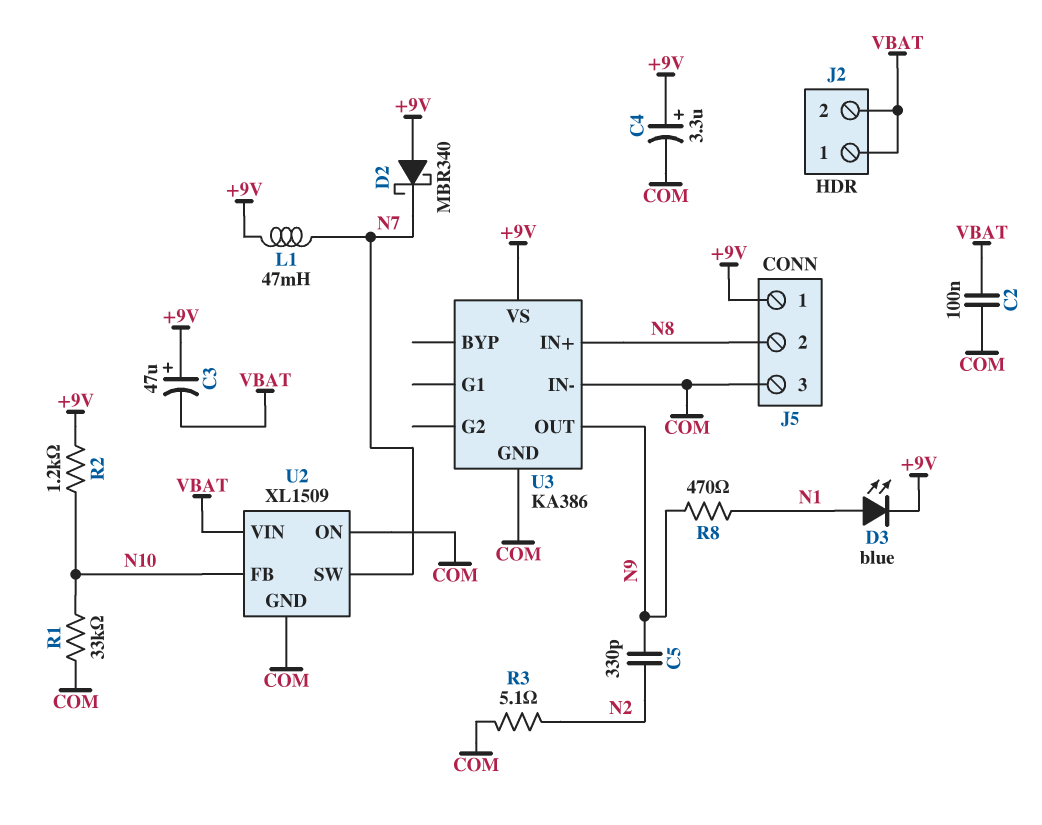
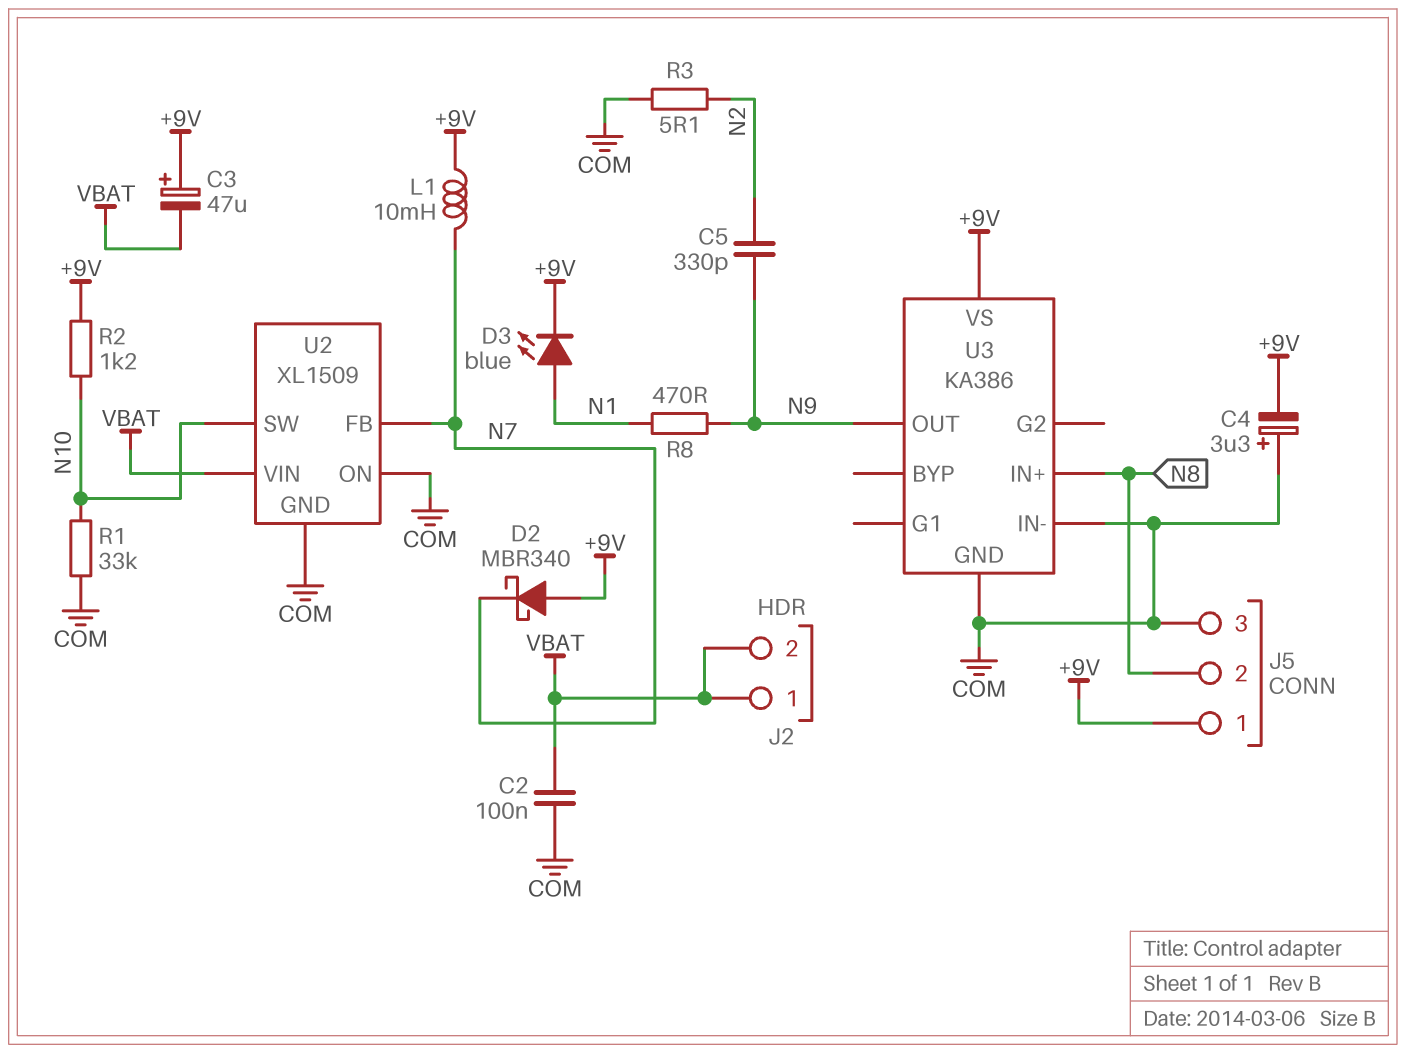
C4: 3.3uF (plus +9V, minus COM) -> 3.3uF (plus COM, minus +9V)
L1: 47mH (+9V, N7) -> 10mH (+9V, N7)
U2 pin FB: N10 -> N7
U2 pin SW: N7 -> N10

